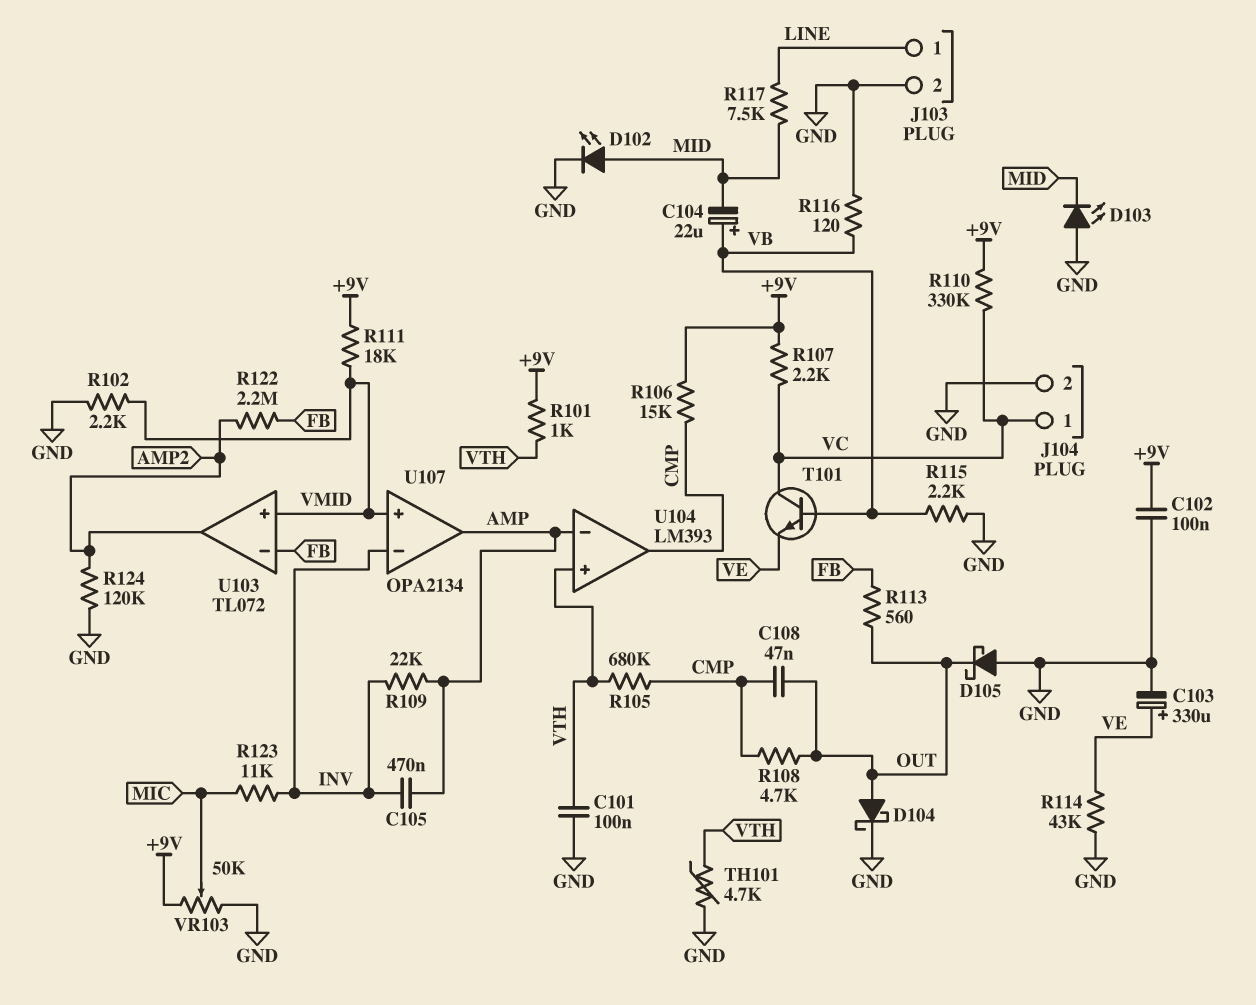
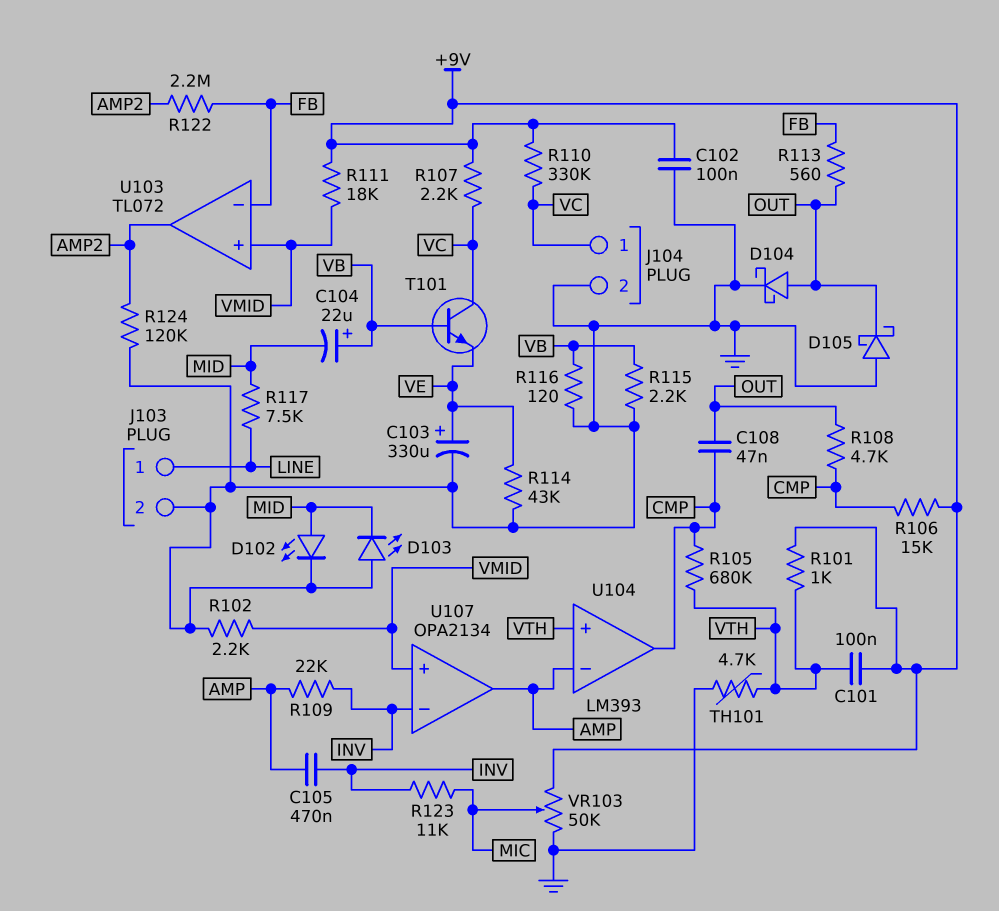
C101: 100nF (GND, VTH) -> 100nF (+9V, VTH)

